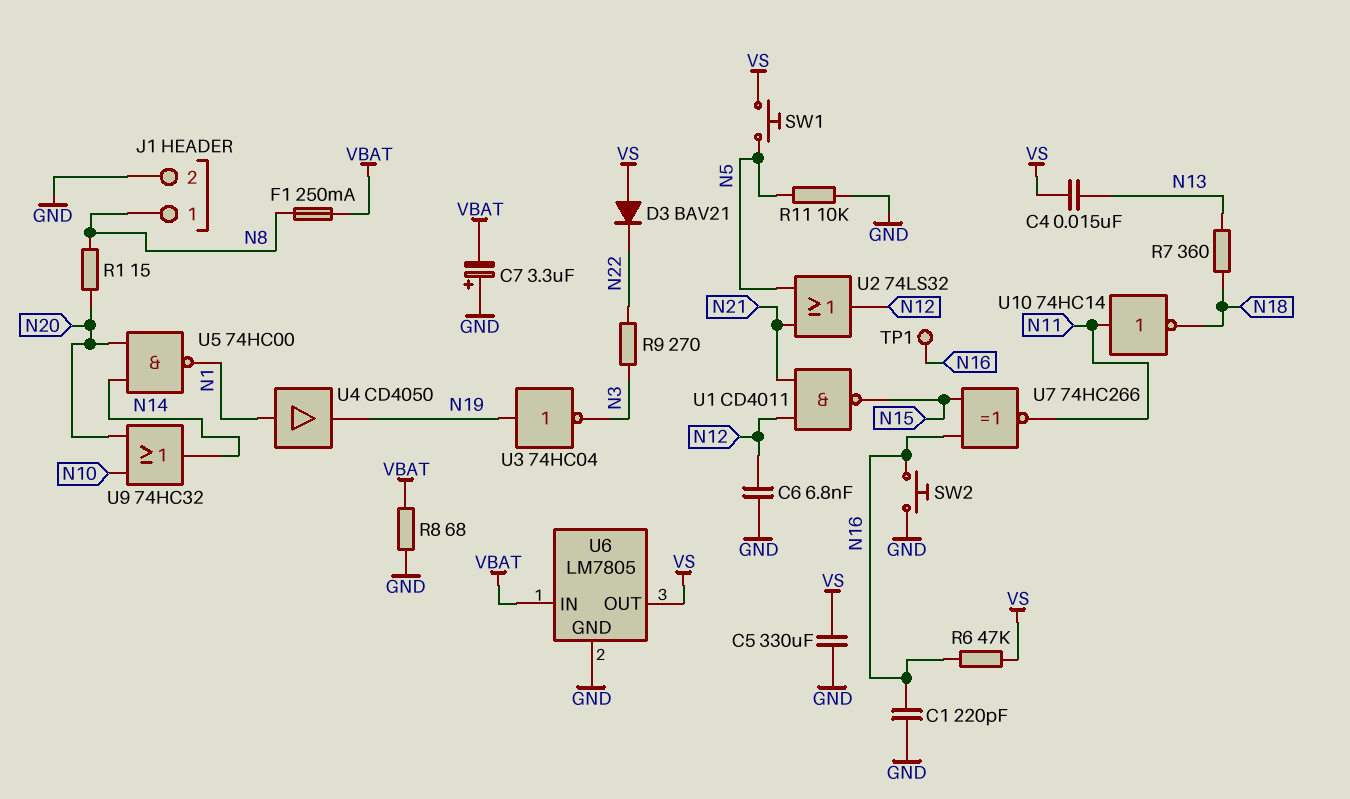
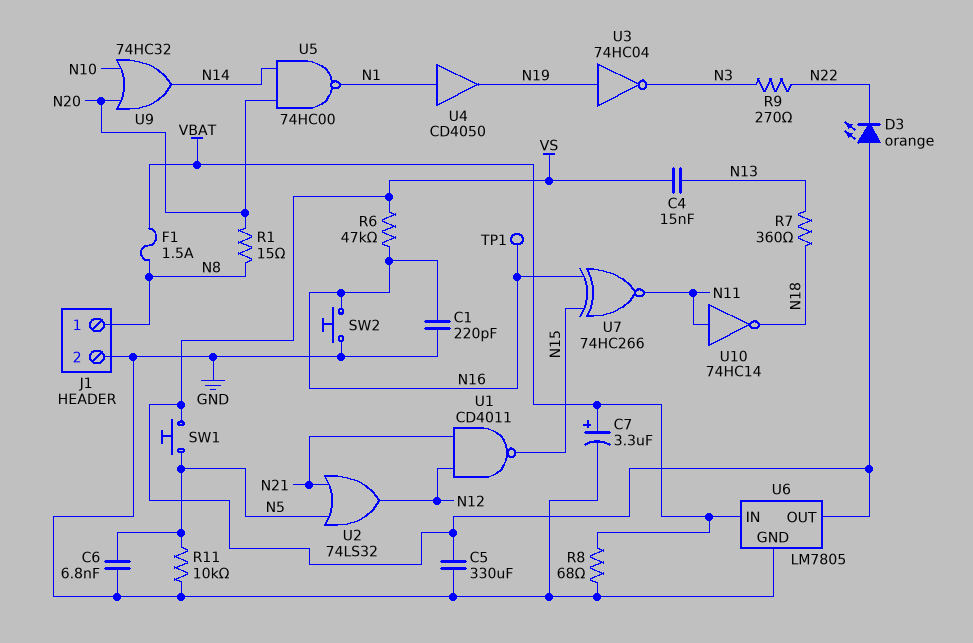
C6: 6.8nF (GND, N12) -> 6.8nF (GND, N5)
C7: 3.3uF (plus GND, minus VBAT) -> 3.3uF (plus VBAT, minus GND)
D3: diode BAV21 (A VS, K N22) -> LED orange (A VS, K N22)
F1: 250mA (N8, VBAT) -> 1.5A (N8, VBAT)

